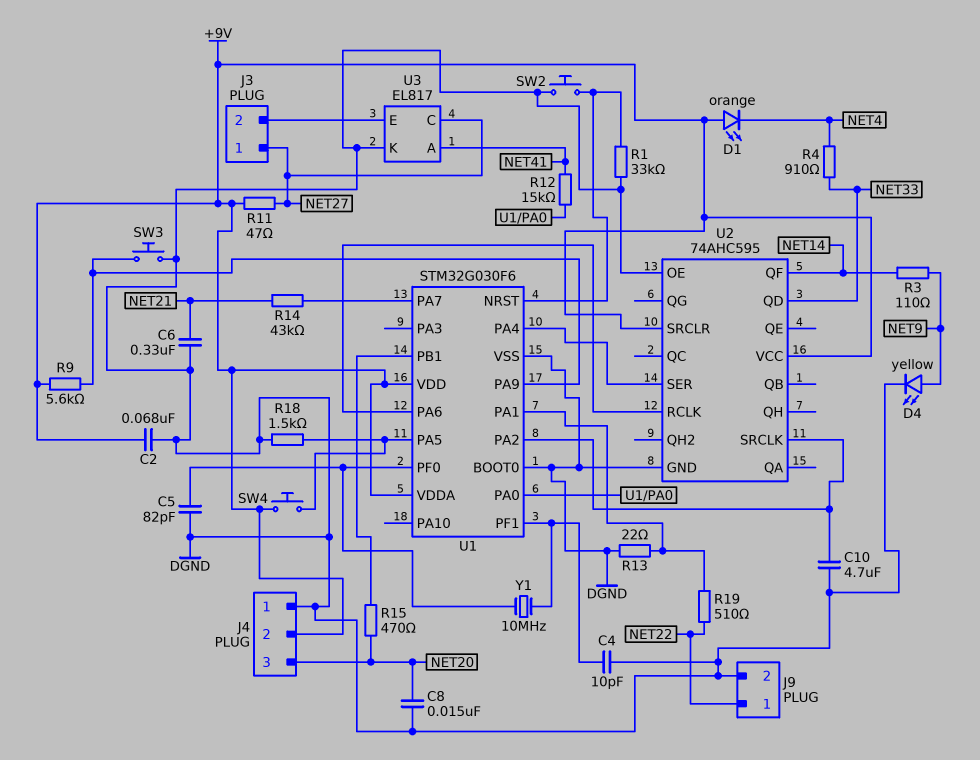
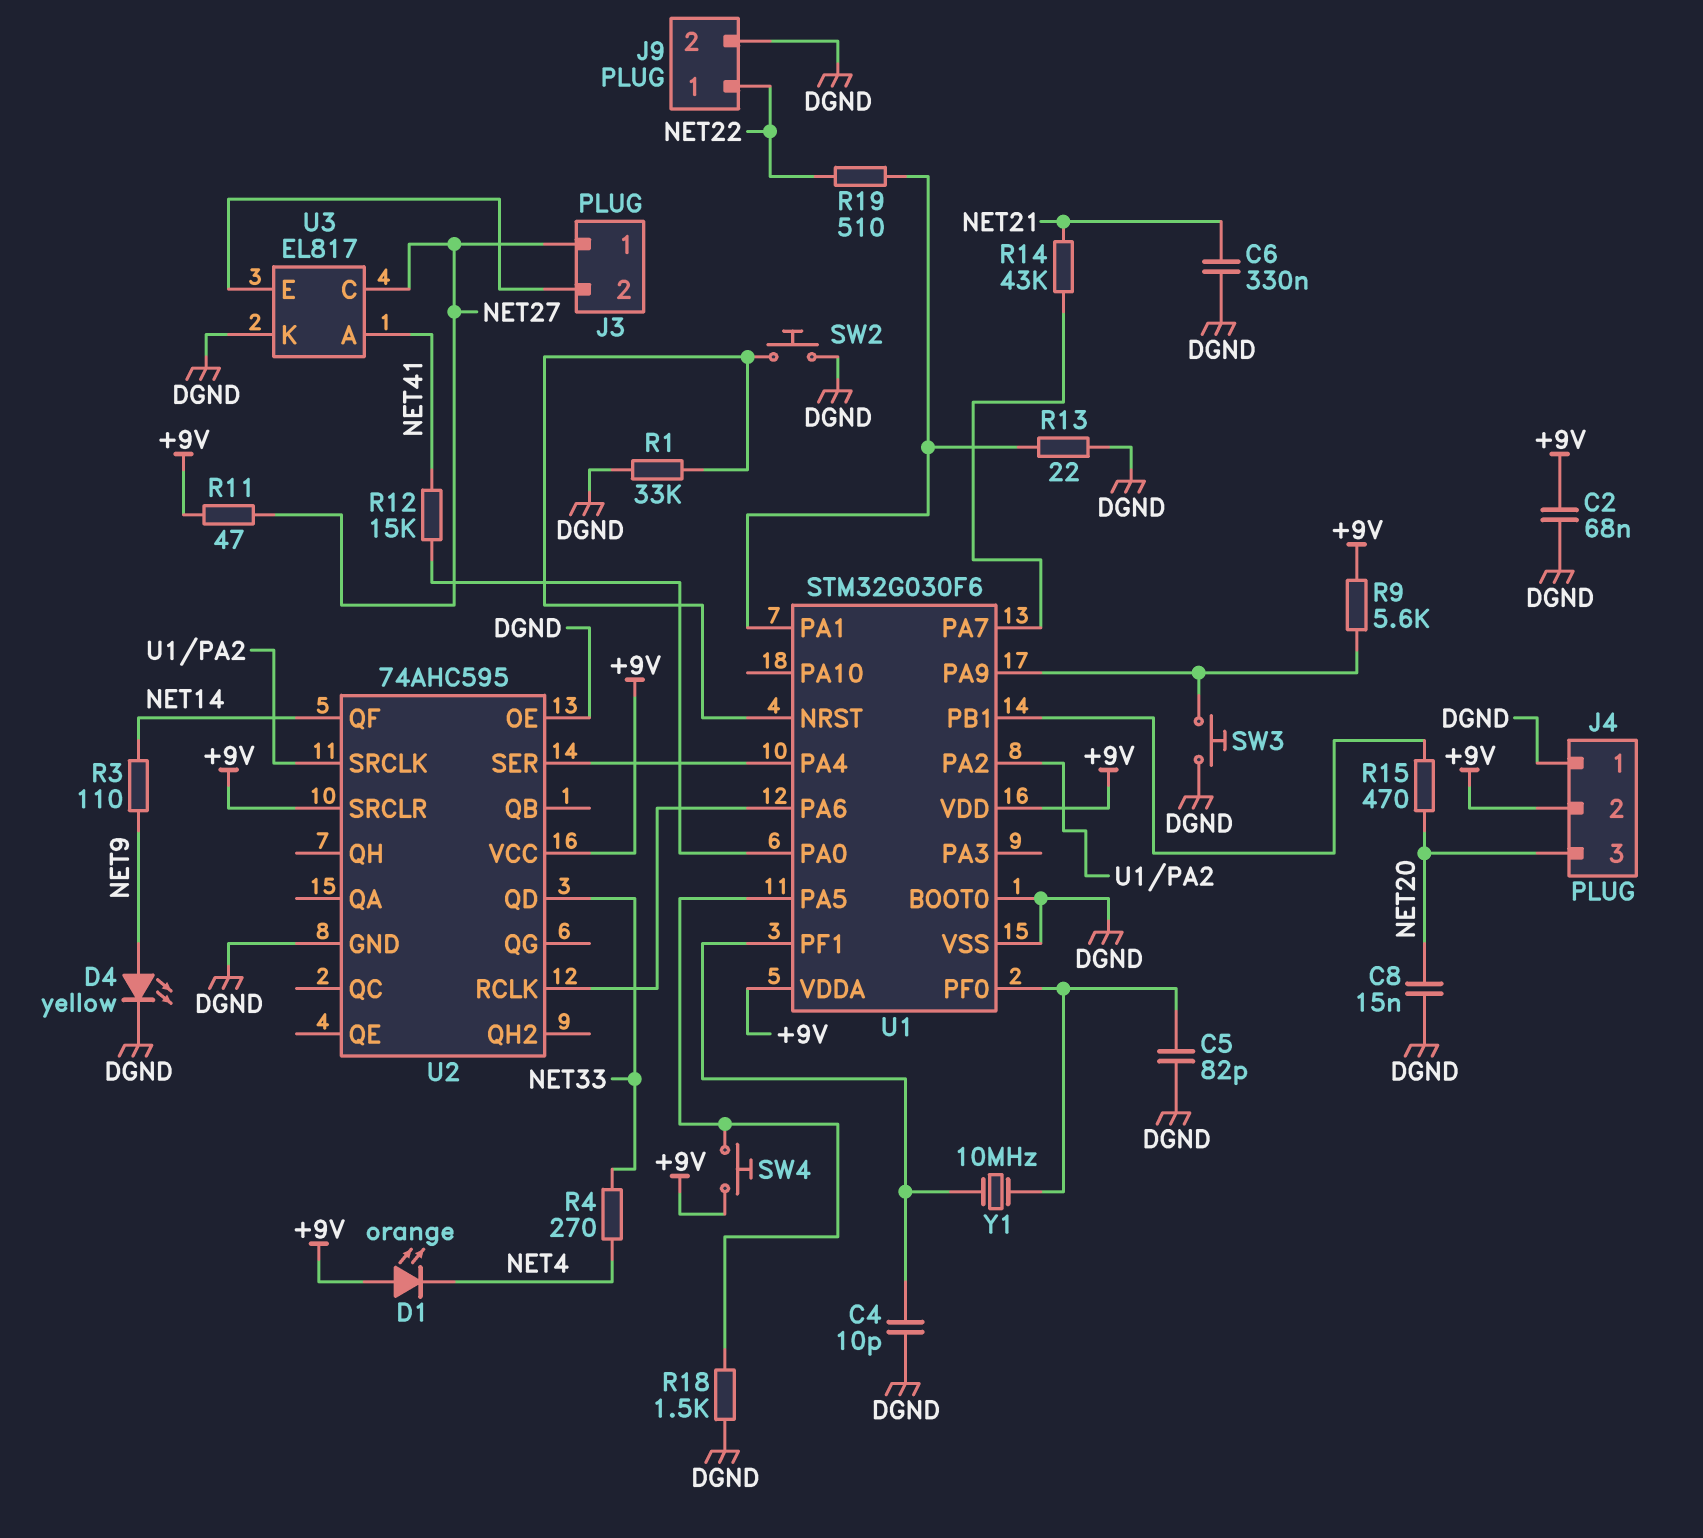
C10: 4.7uF (DGND, U1/PA2) -> none
R4: 910 (NET4, NET33) -> 270 (NET4, NET33)

